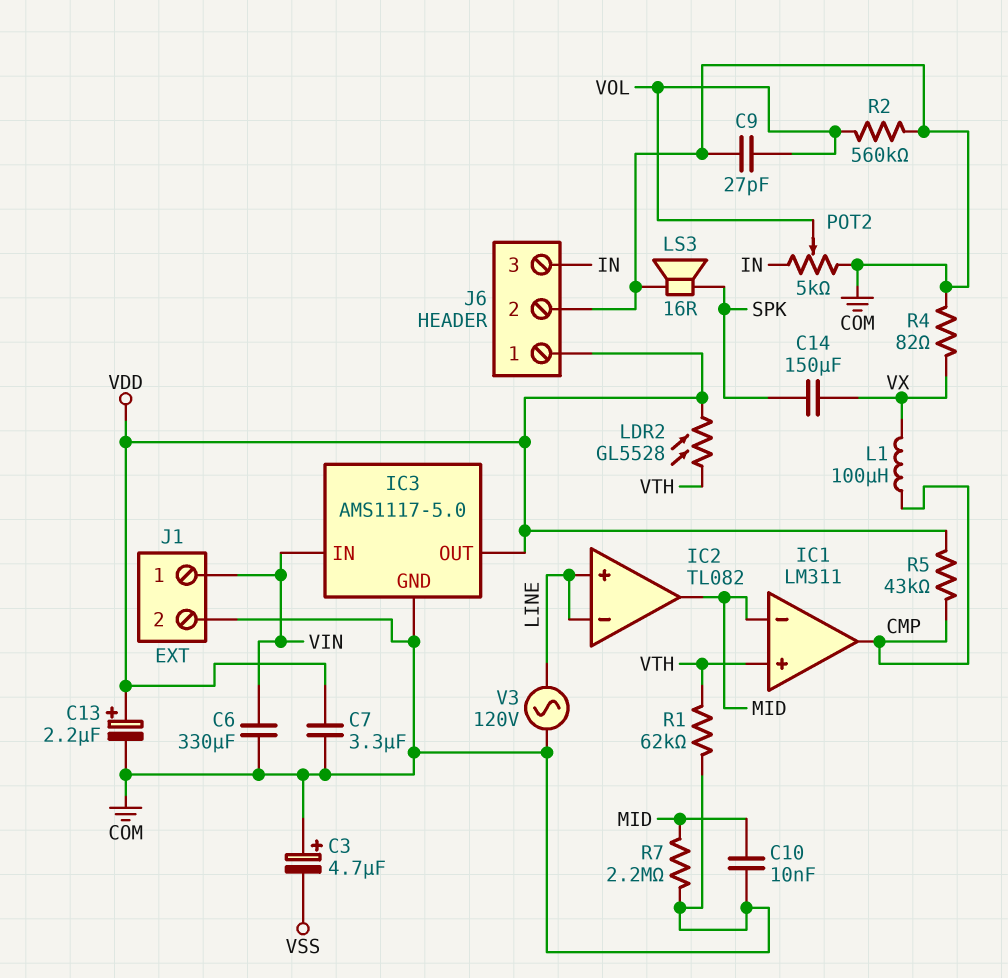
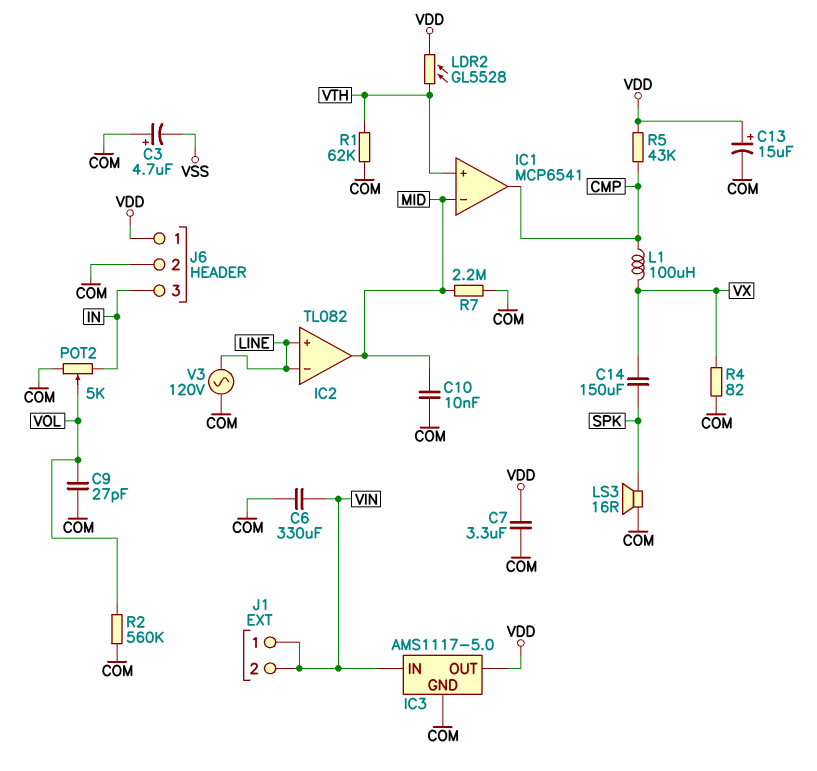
C13: 2.2uF (plus VDD, minus COM) -> 15uF (plus VDD, minus COM)
IC1: LM311 -> MCP6541
J1 pin 2: COM -> VIN

